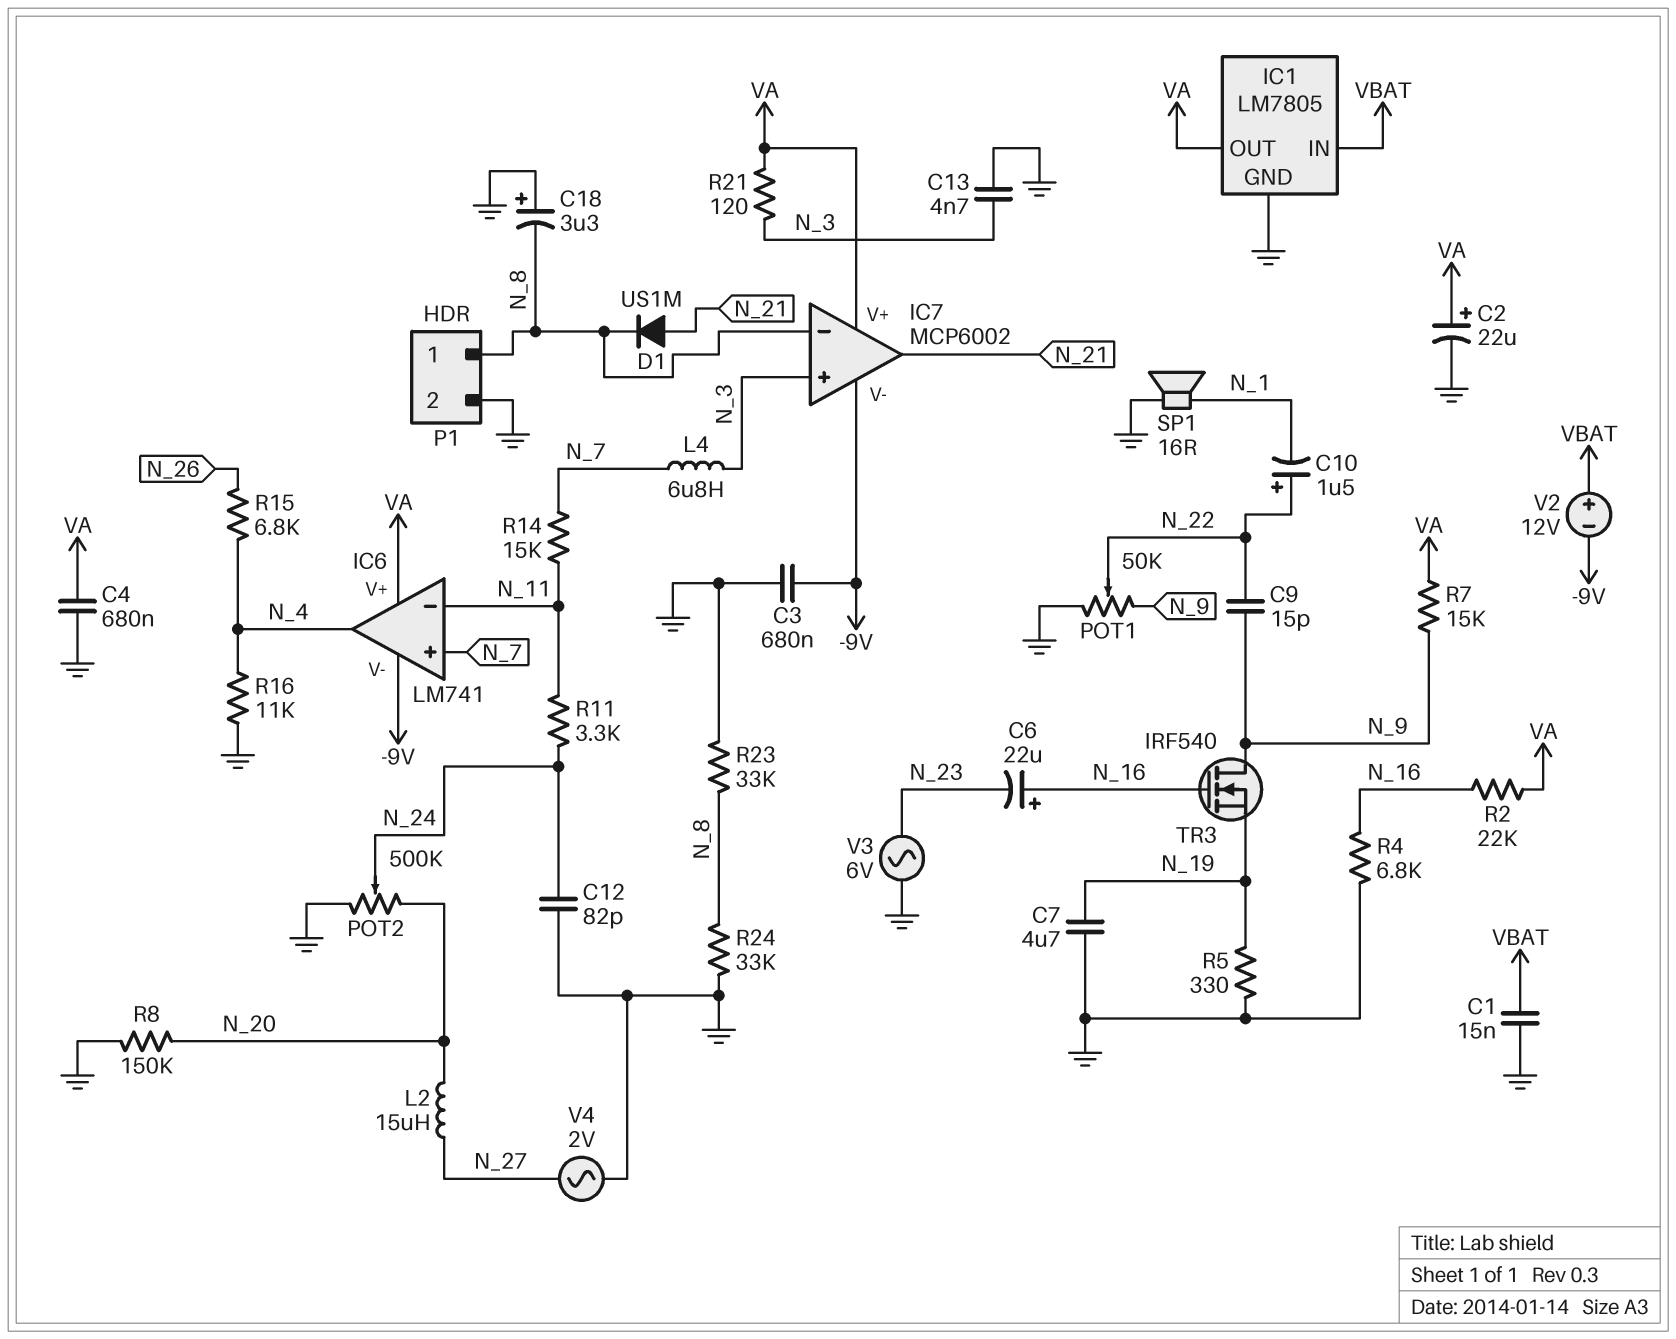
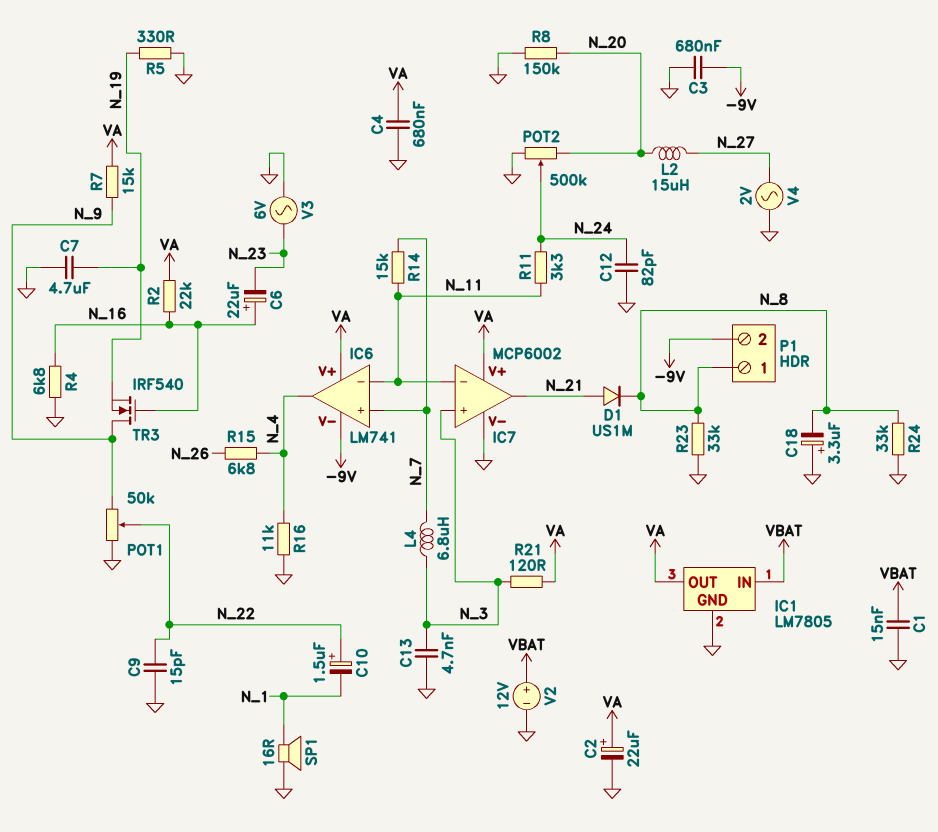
C9: 15pF (N_9, N_22) -> 15pF (GND, N_22)
IC7 pin V-: -9V -> GND
IC7 pin in-: N_8 -> N_11
P1 pin 2: GND -> -9V
V2: 12V (plus VBAT, minus -9V) -> 12V (plus VBAT, minus GND)

